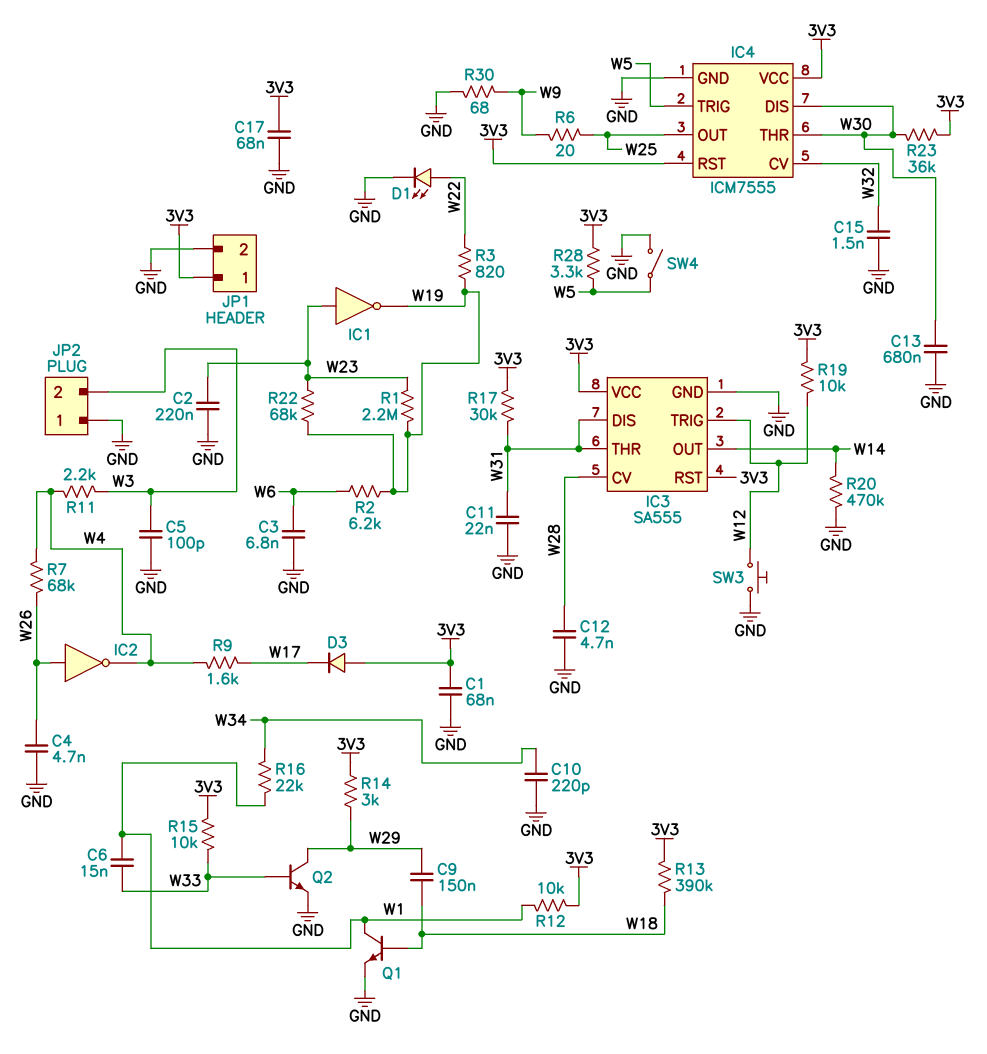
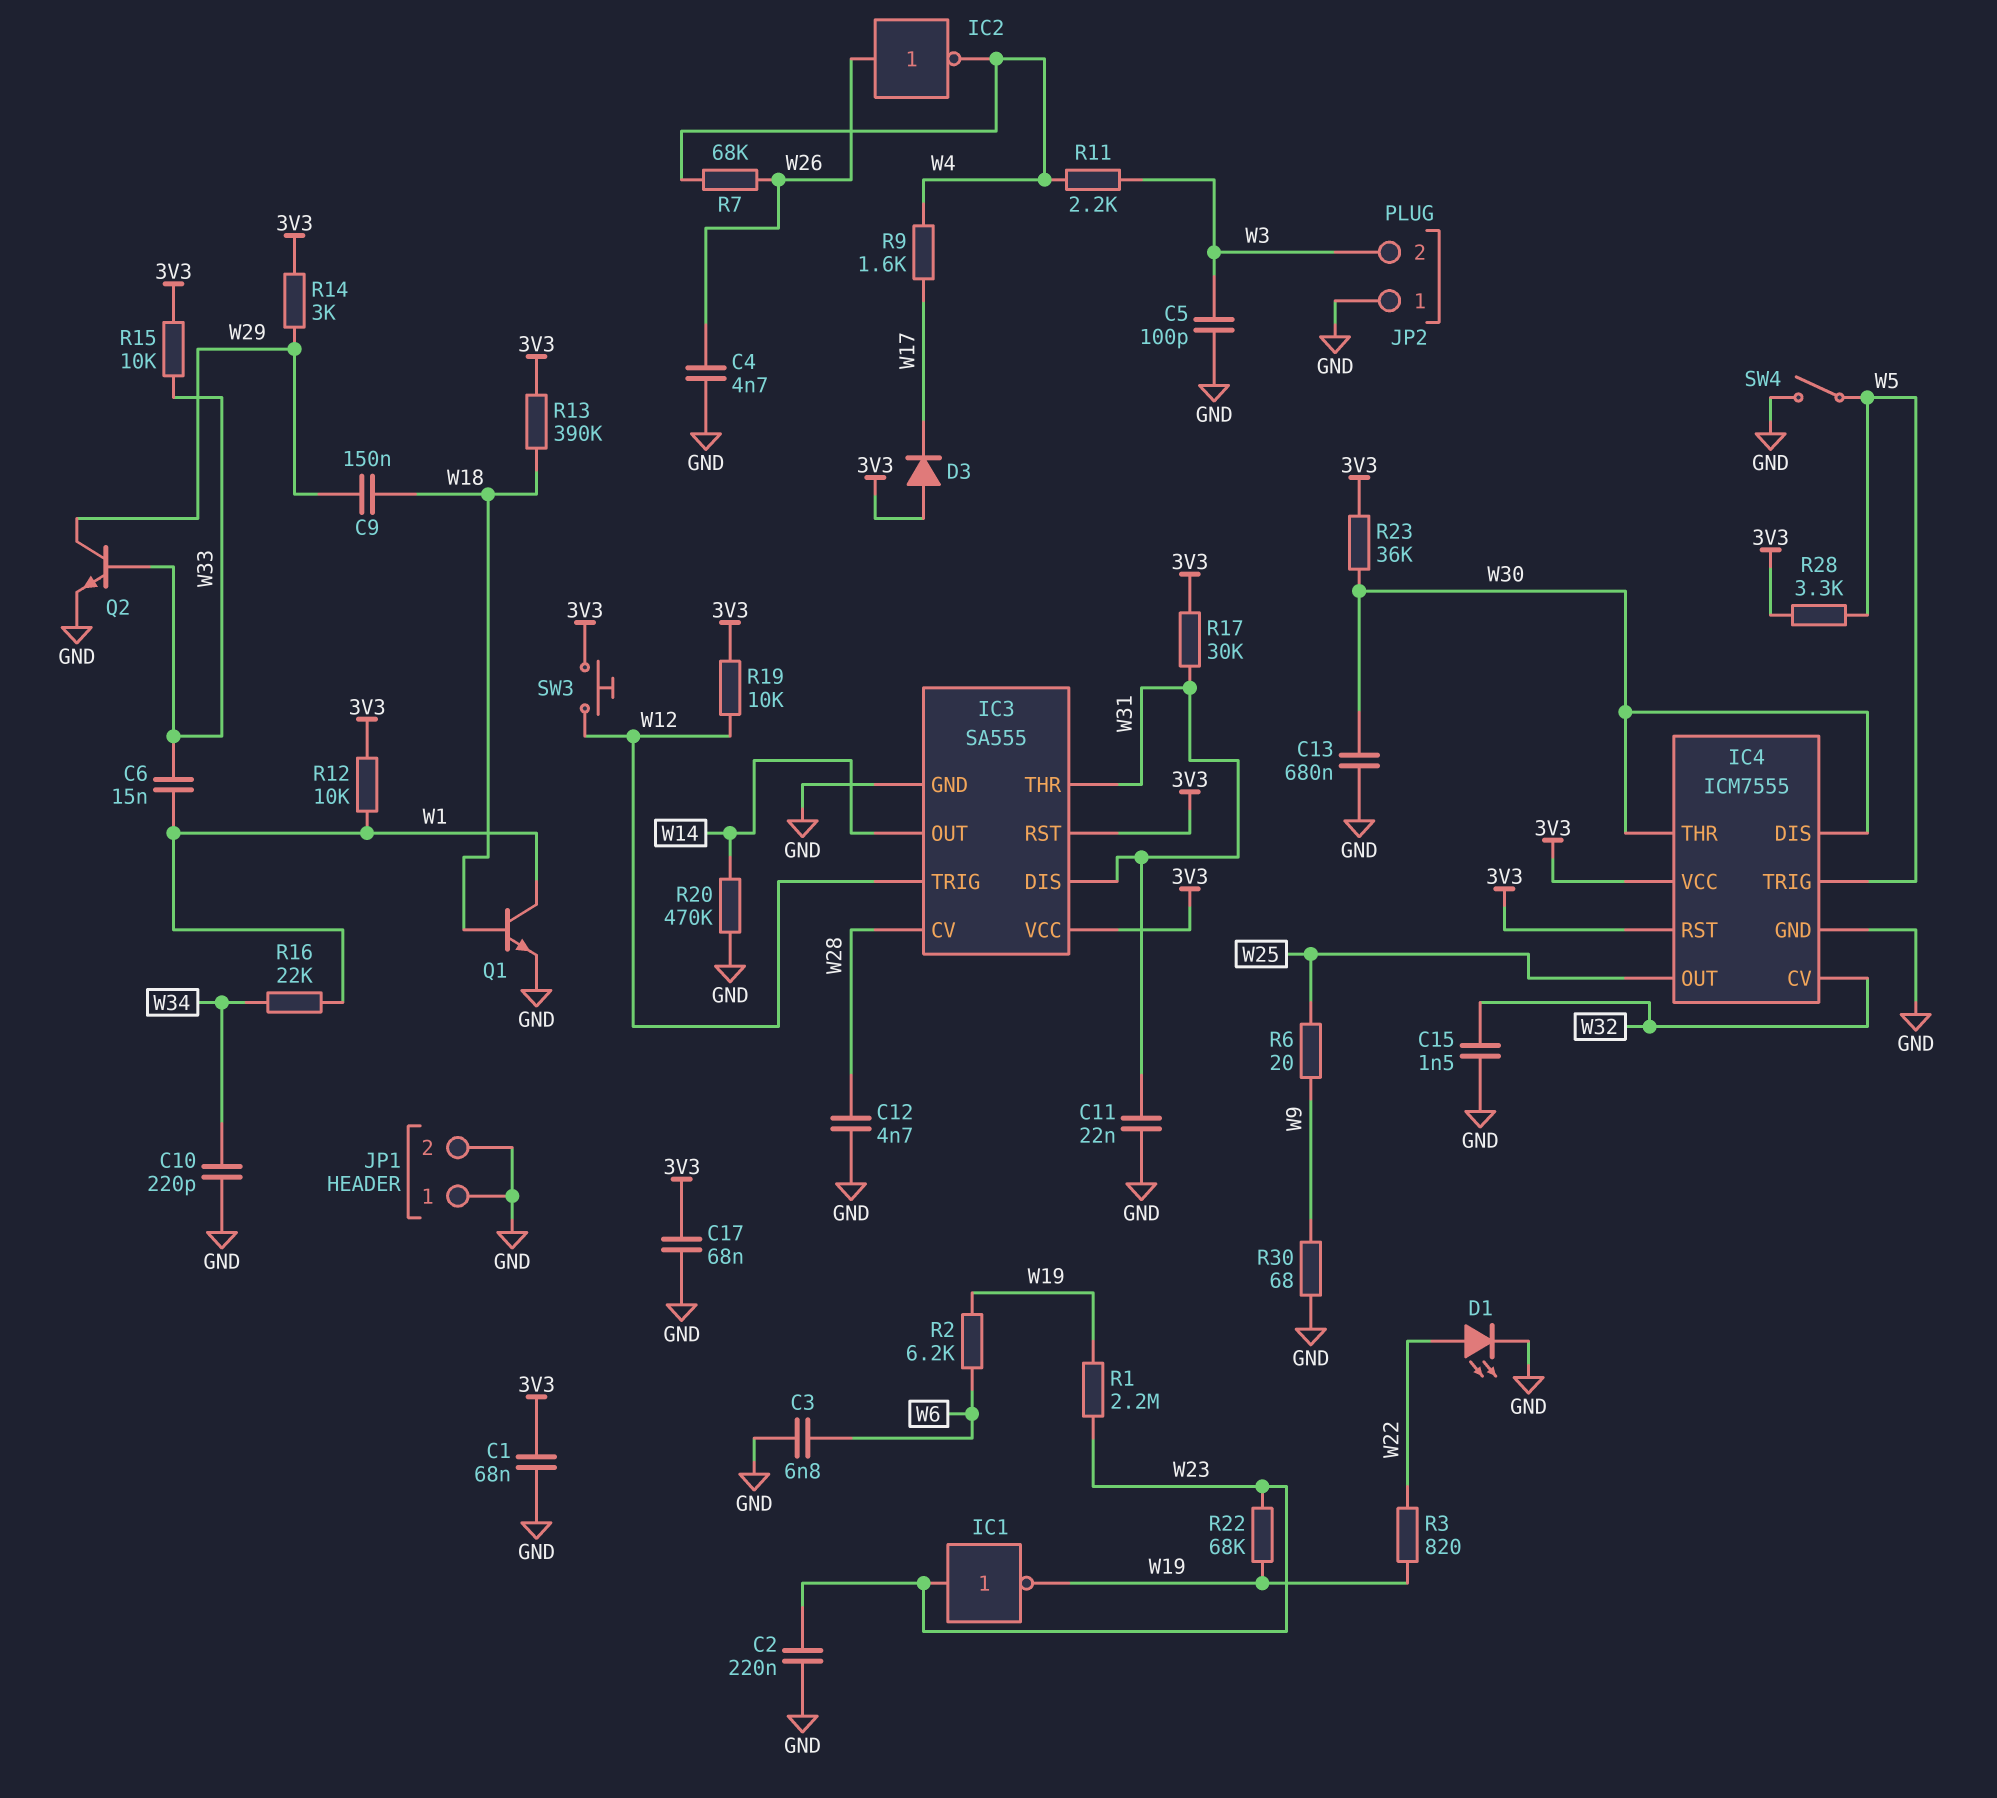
JP1 pin 1: 3V3 -> GND
SW3: button (GND, W12) -> button (3V3, W12)

